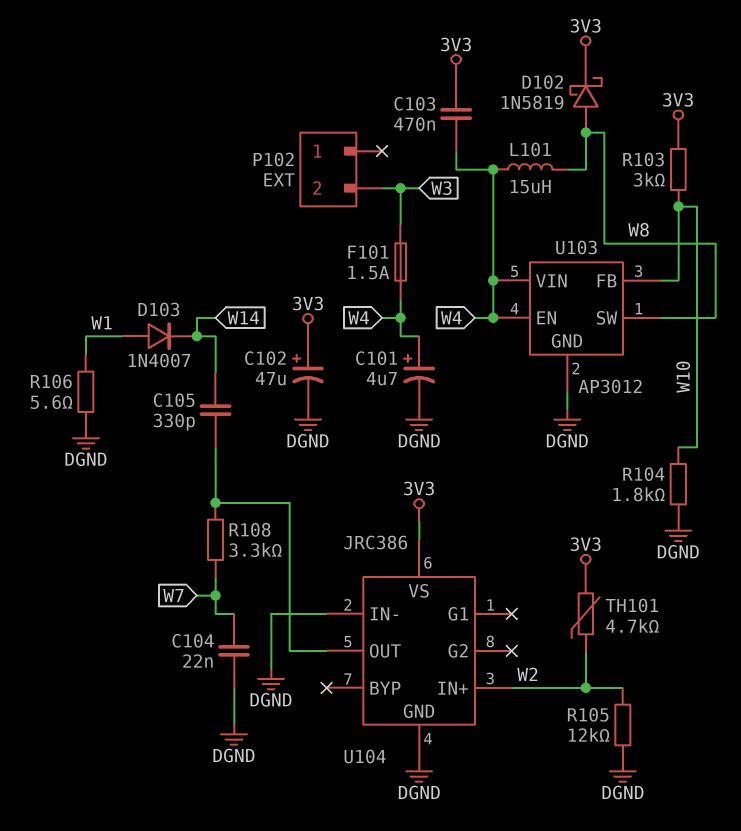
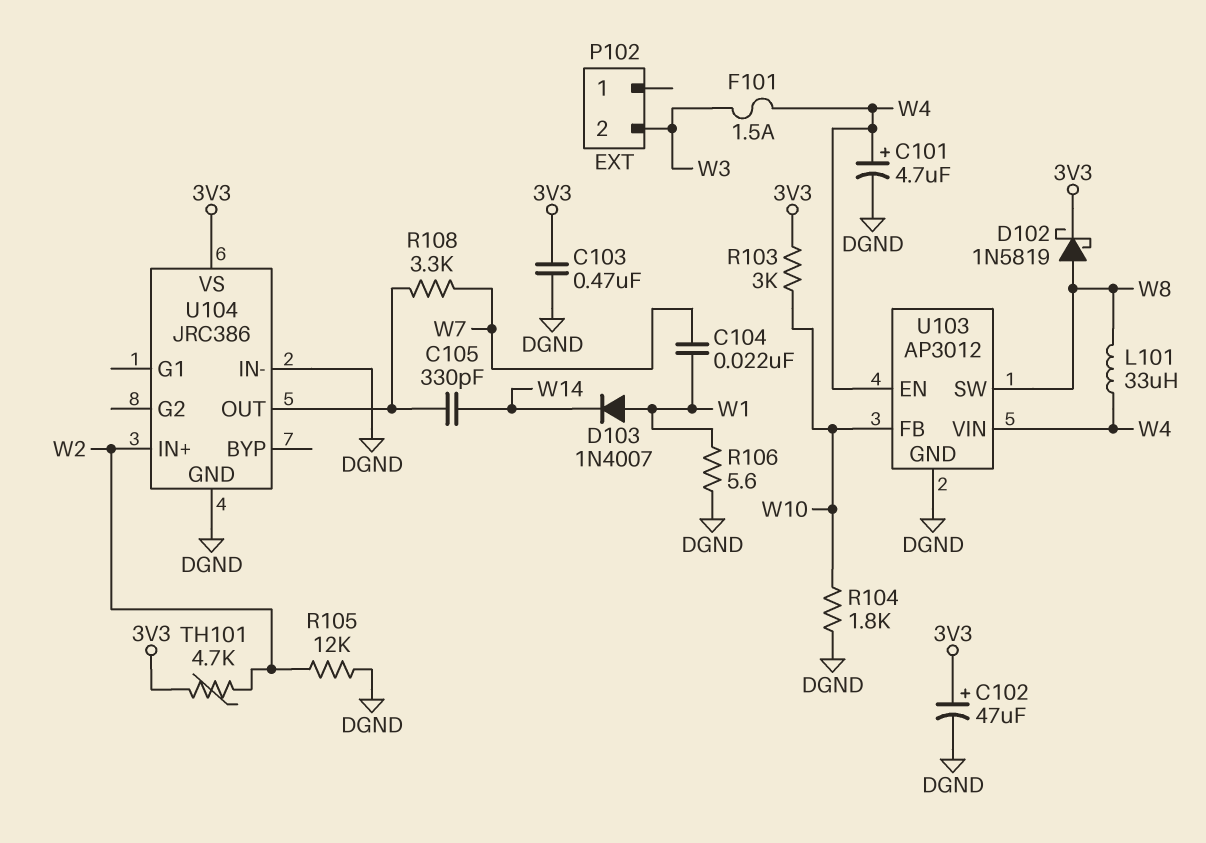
C103: 470nF (3V3, W4) -> 470nF (3V3, DGND)
C104: 22nF (DGND, W7) -> 22nF (W1, W7)
L101: 15uH (W4, W8) -> 33uH (W4, W8)

